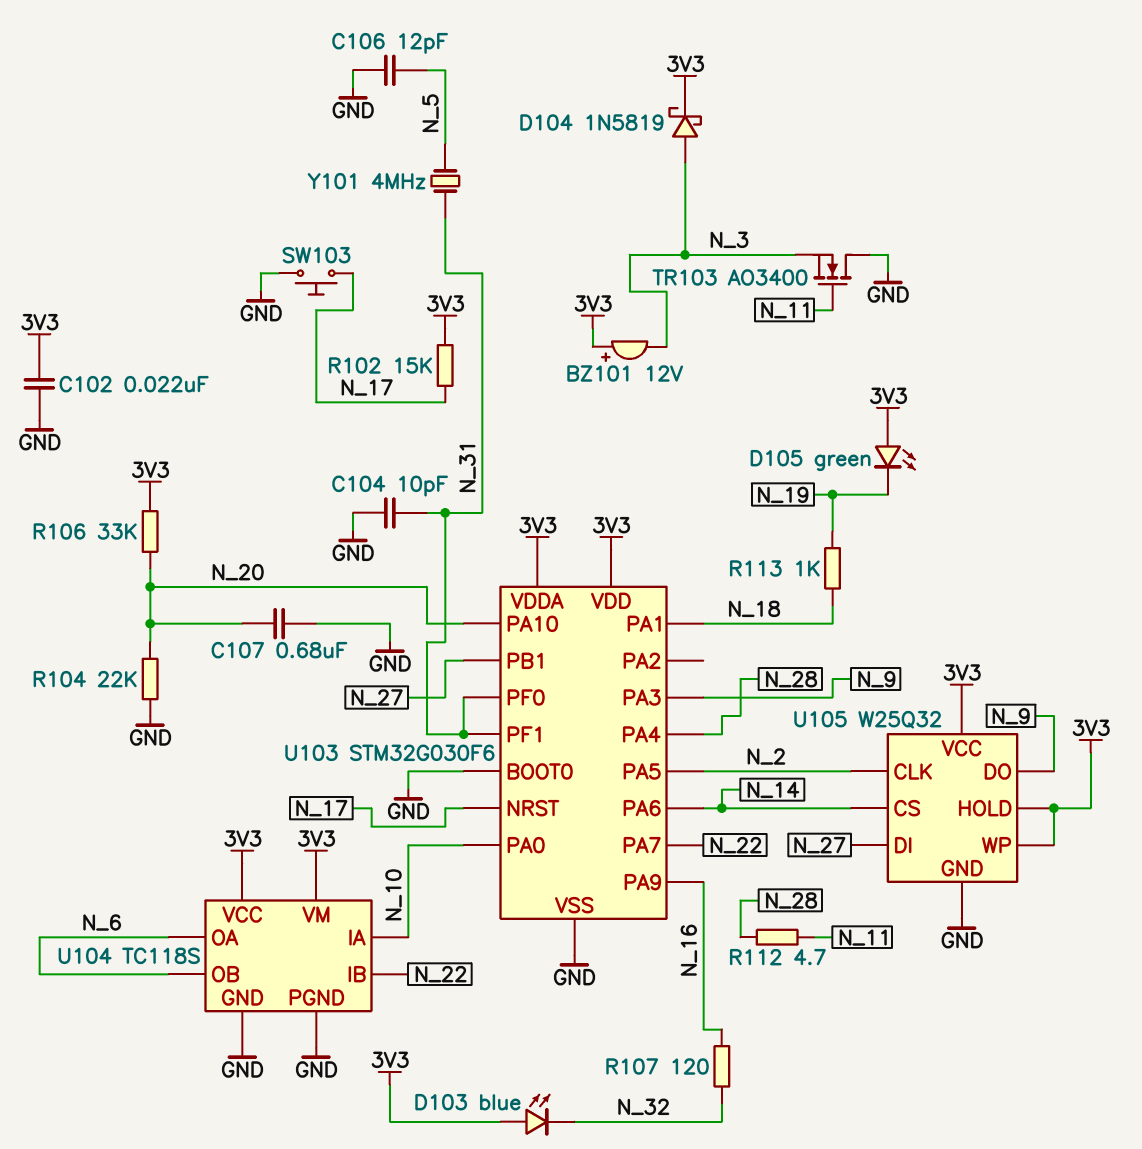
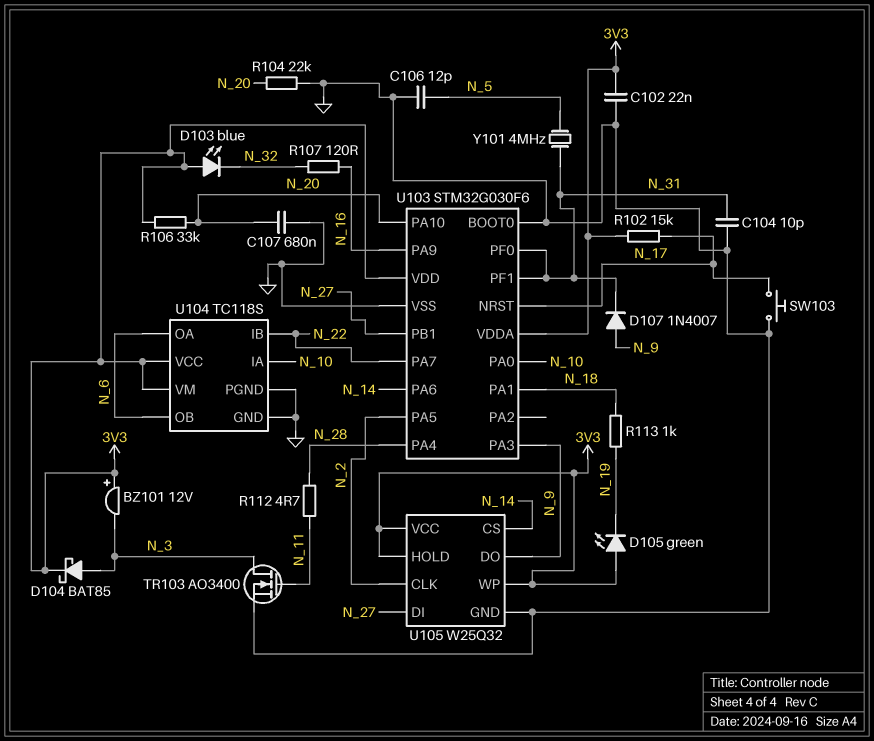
D104: schottky 1N5819 (A N_3, K 3V3) -> schottky BAT85 (A N_3, K 3V3)
D107: none -> diode 1N4007 (A N_9, K N_31)
TR103: NMOS AO3400 (G N_11, D GND, S N_3) -> NMOS AO3400 (G N_11, D N_3, S GND)

